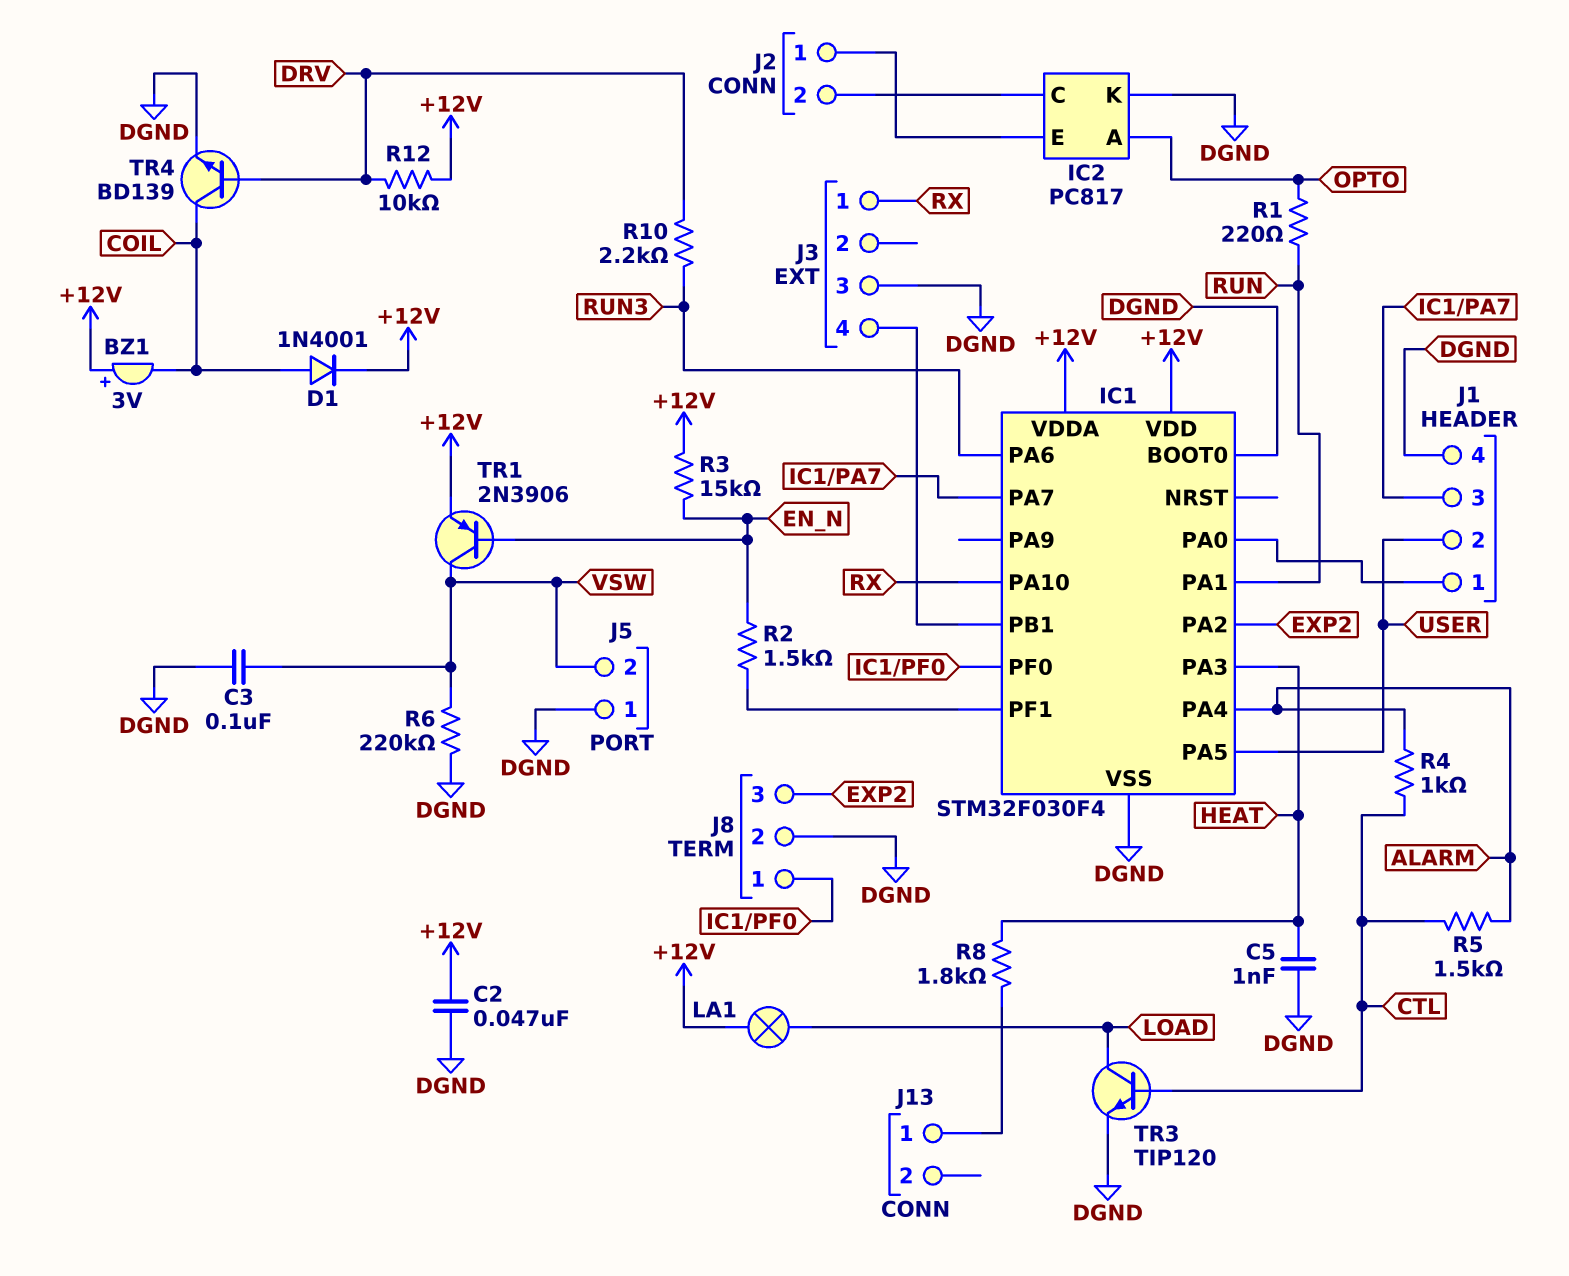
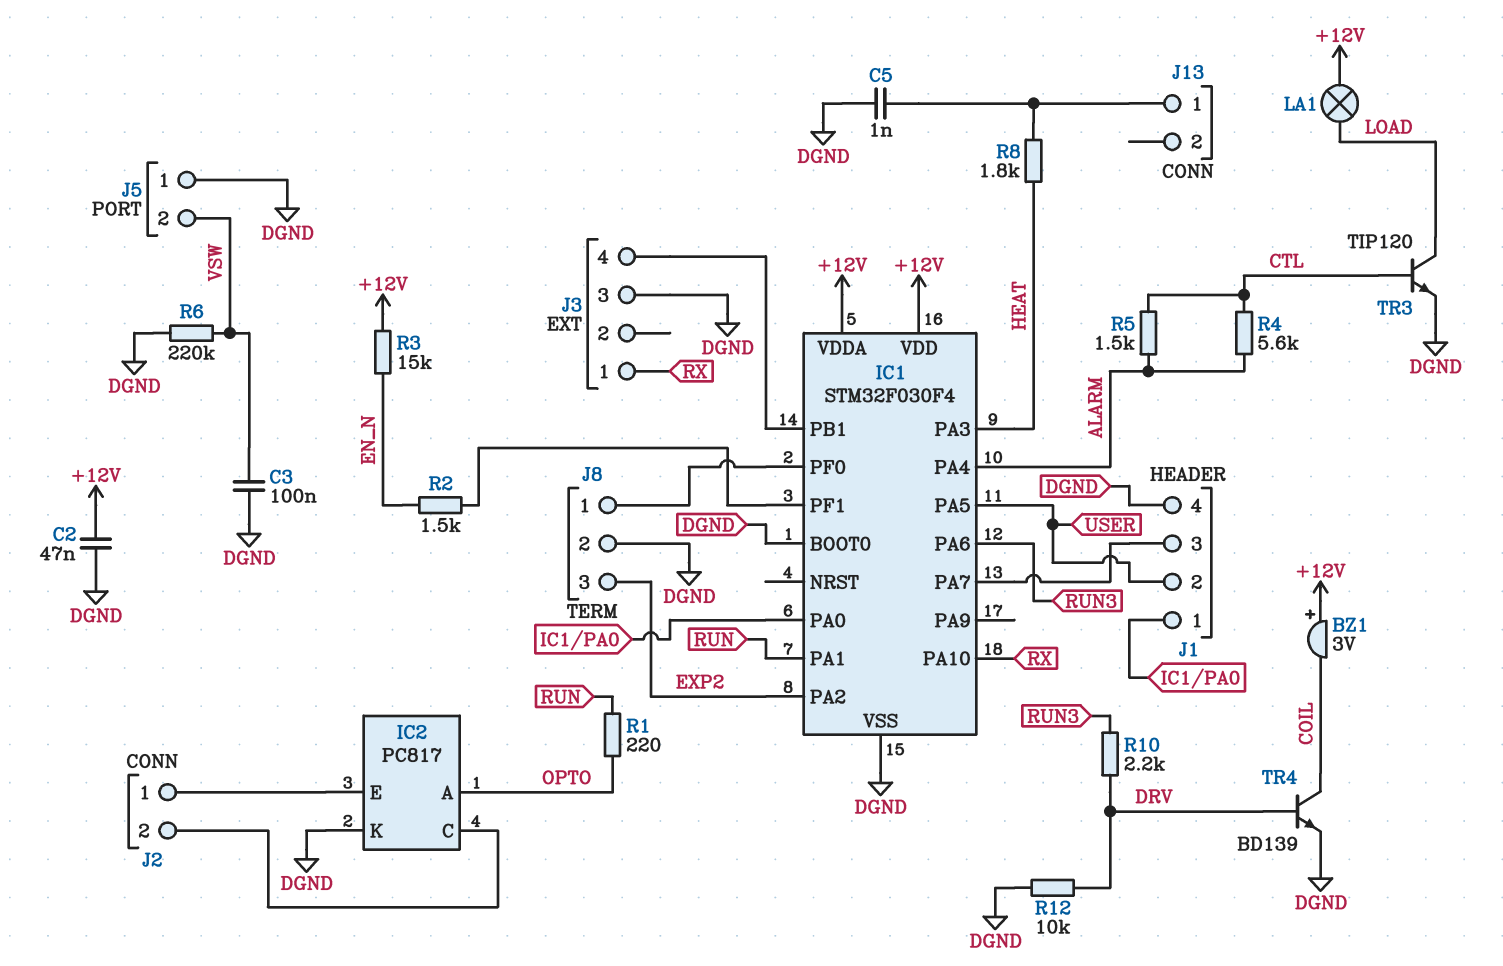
C5: 1nF (DGND, HEAT) -> 1nF (DGND, J13/1)
D1: diode 1N4001 (A COIL, K +12V) -> none
R4: 1k (ALARM, CTL) -> 5.6k (ALARM, CTL)
R12: 10k (+12V, DRV) -> 10k (DGND, DRV)
TR1: PNP 2N3906 (B EN_N, C VSW, E +12V) -> none

